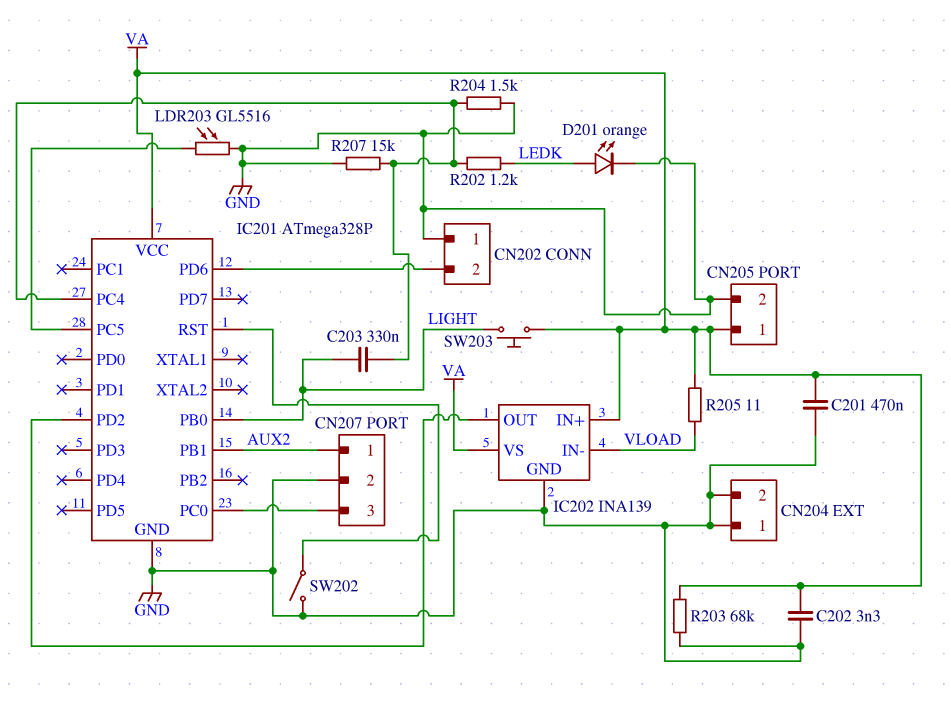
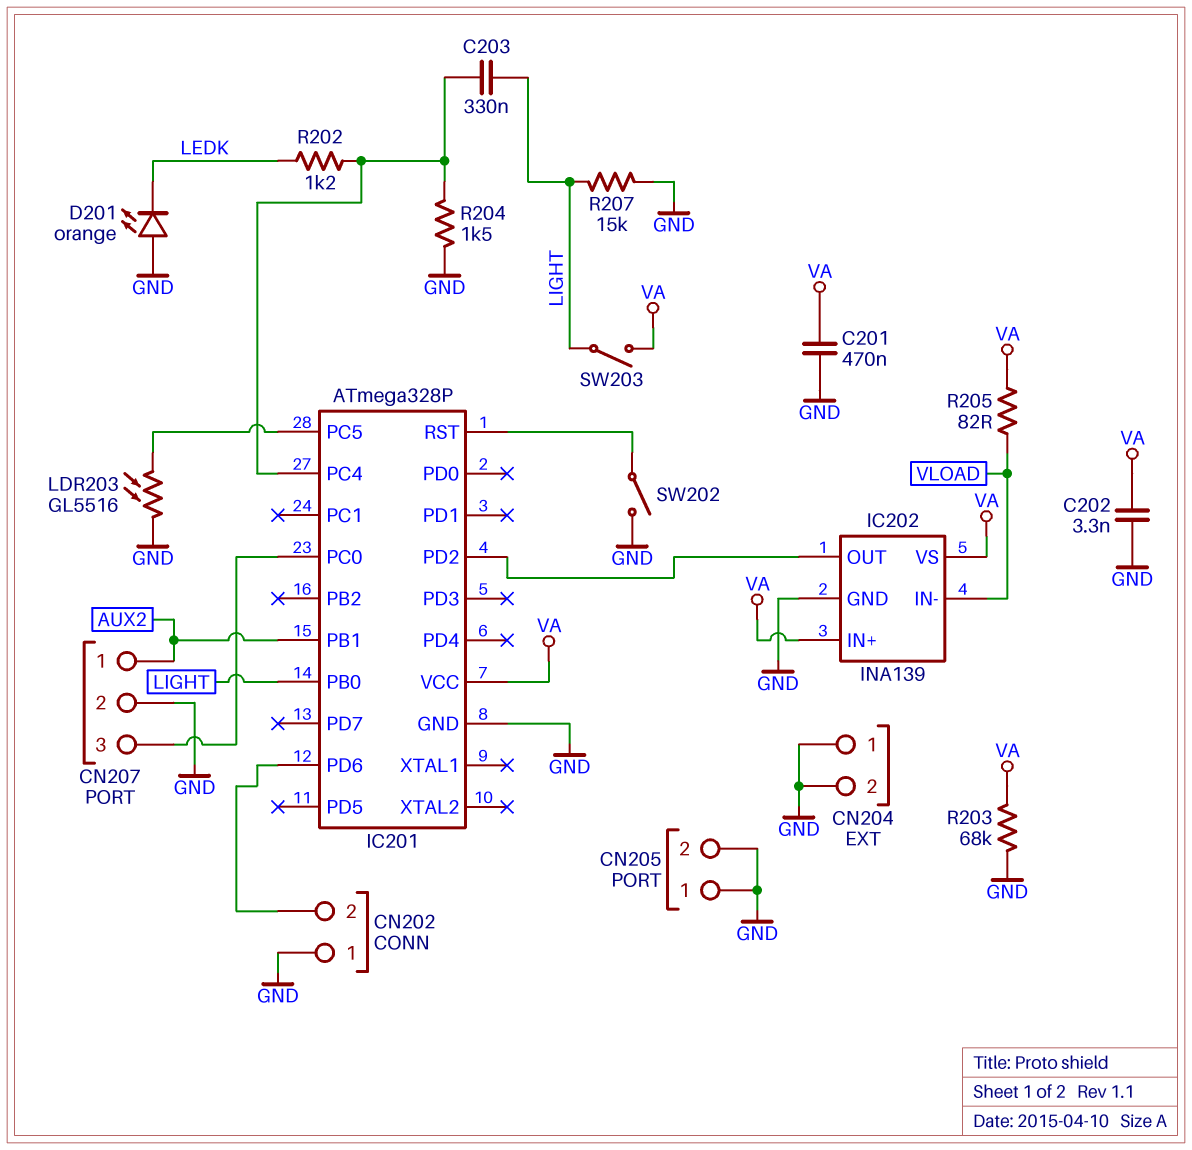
CN205 pin 1: VA -> GND
D201: LED orange (A LEDK, K GND) -> LED orange (A GND, K LEDK)
R205: 11 (VA, VLOAD) -> 82 (VA, VLOAD)
R207: 15k (GND, IC201/PC4) -> 15k (GND, LIGHT)
SW203: button (LIGHT, VA) -> switch (LIGHT, VA)

